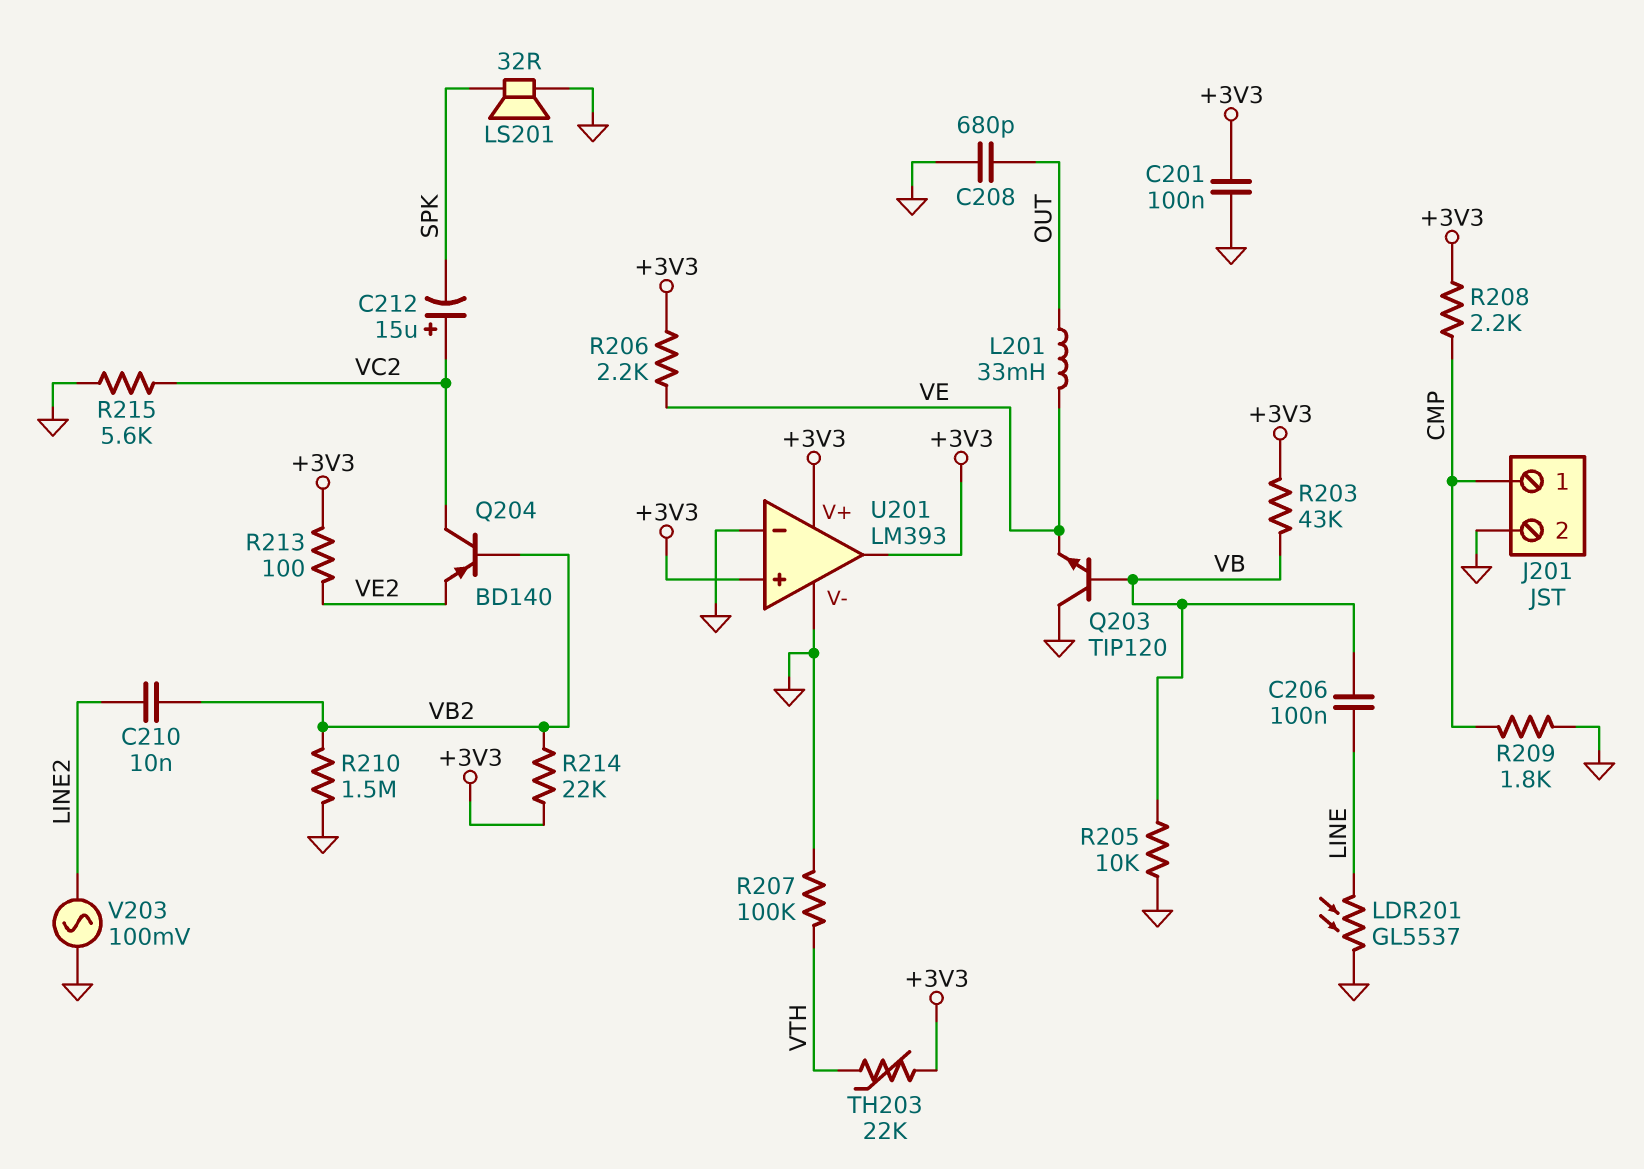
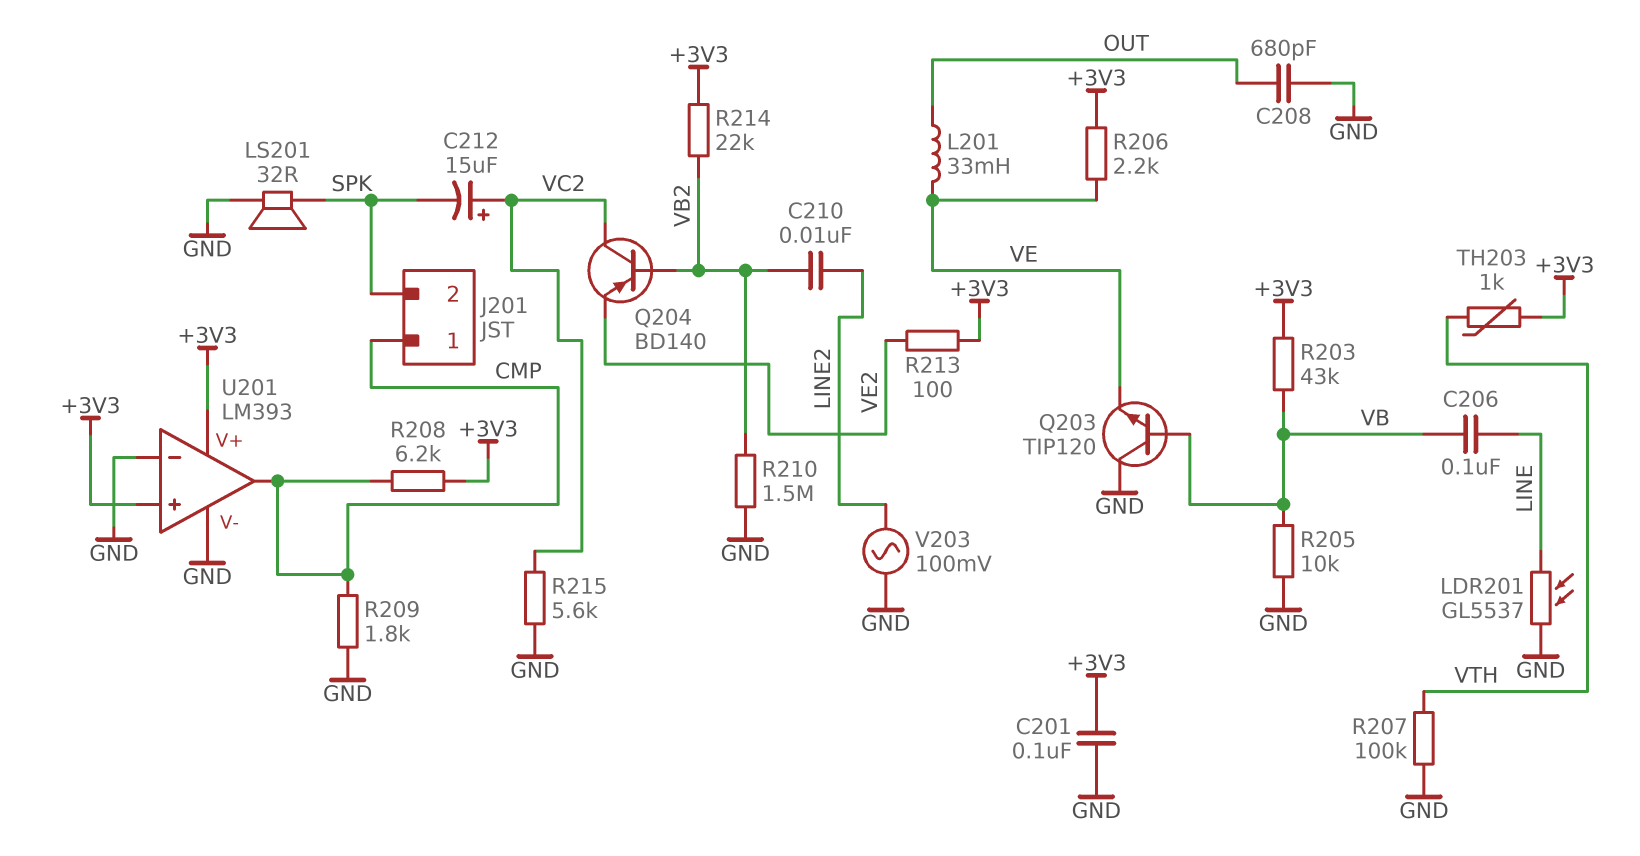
J201 pin 2: GND -> SPK
R208: 2.2k (+3V3, CMP) -> 6.2k (+3V3, CMP)
TH203: 22k (+3V3, VTH) -> 1k (+3V3, VTH)
U201 pin out: +3V3 -> CMP

